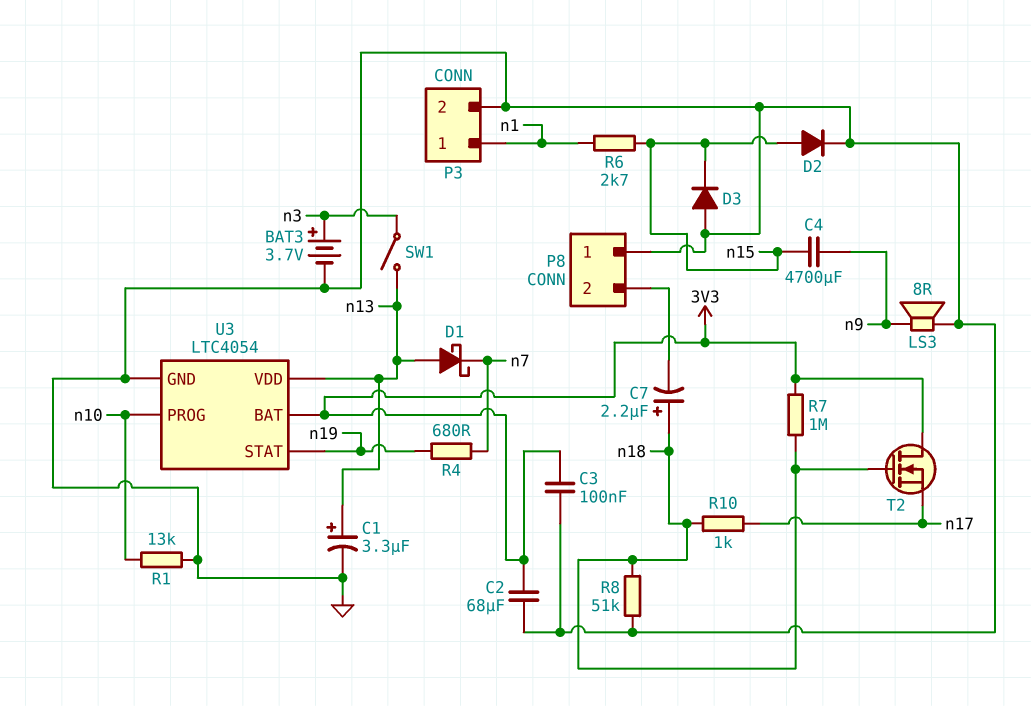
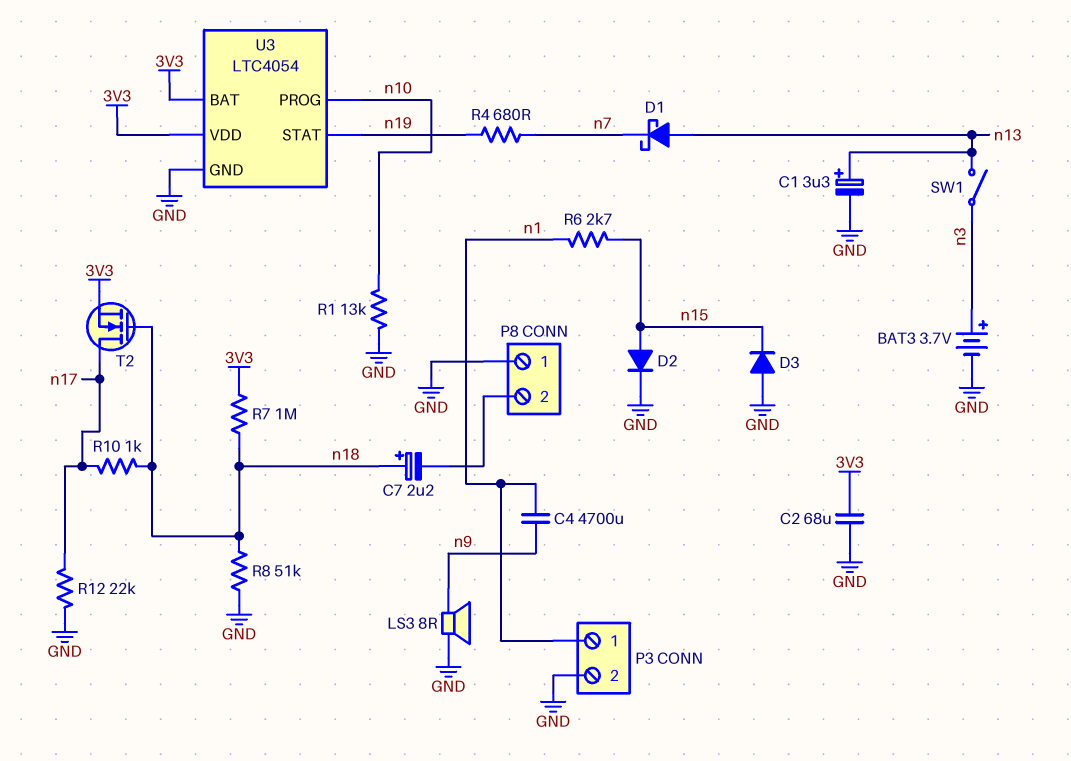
C3: 100nF (3V3, GND) -> none
C4: 4700uF (n9, n15) -> 4700uF (n1, n9)
R12: none -> 22k (GND, n17)
T2: NMOS (G n18, D 3V3, S n17) -> NMOS (G n18, D n17, S 3V3)
U3 pin VDD: n13 -> 3V3

